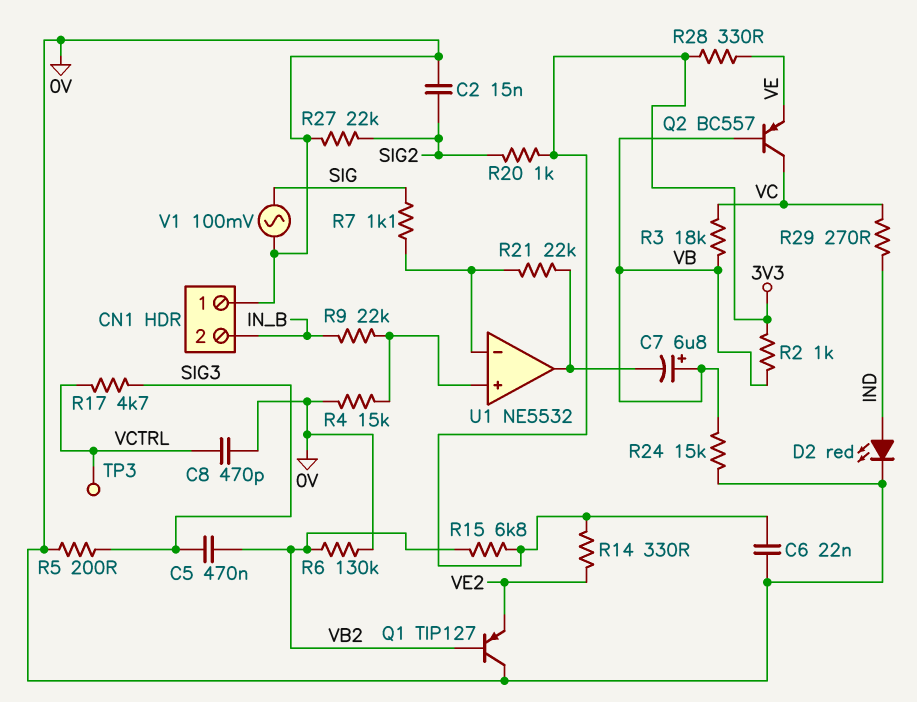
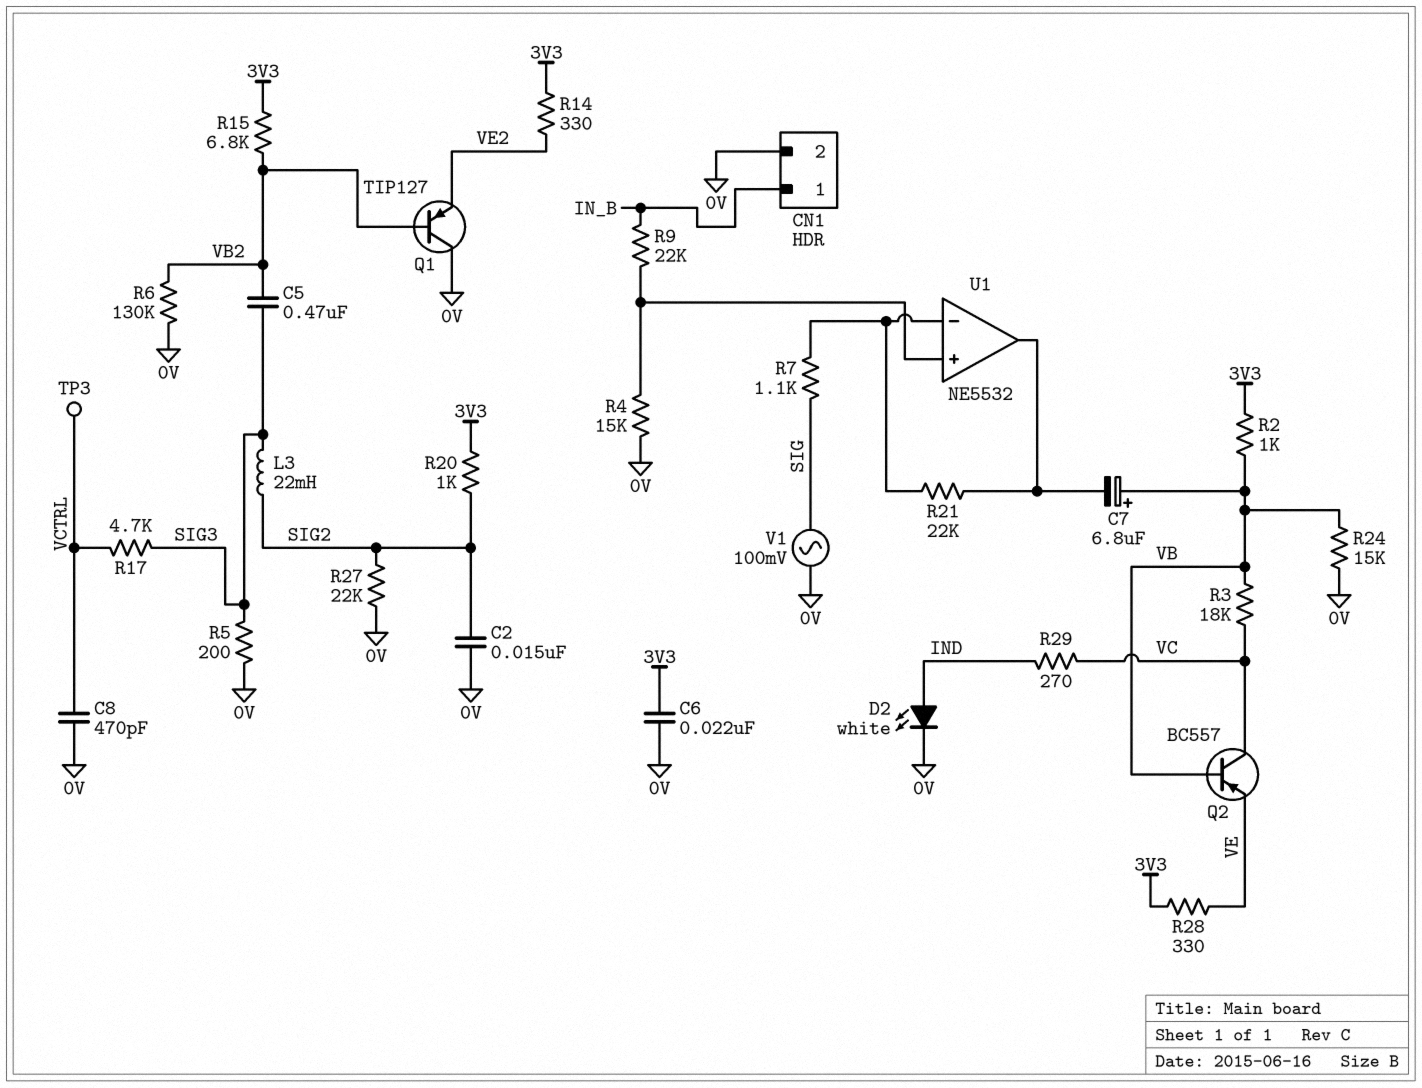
CN1 pin 1: 0V -> IN_B
CN1 pin 2: IN_B -> 0V
D2: LED red (A IND, K 0V) -> LED white (A IND, K 0V)
L3: none -> 22mH (SIG2, SIG3)

